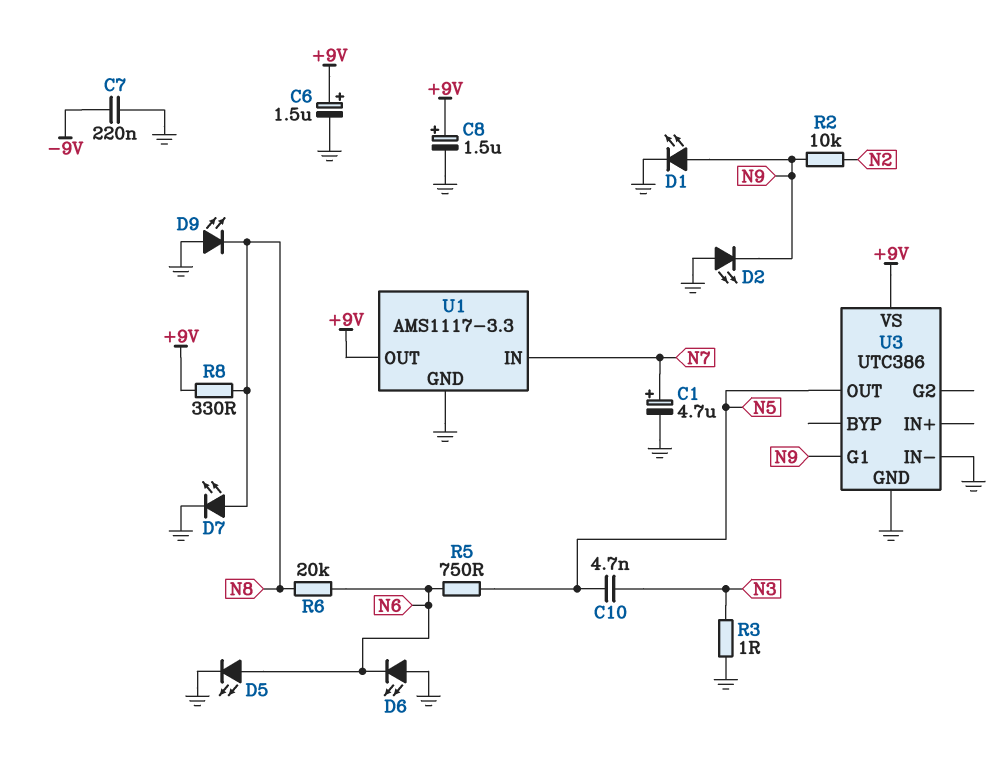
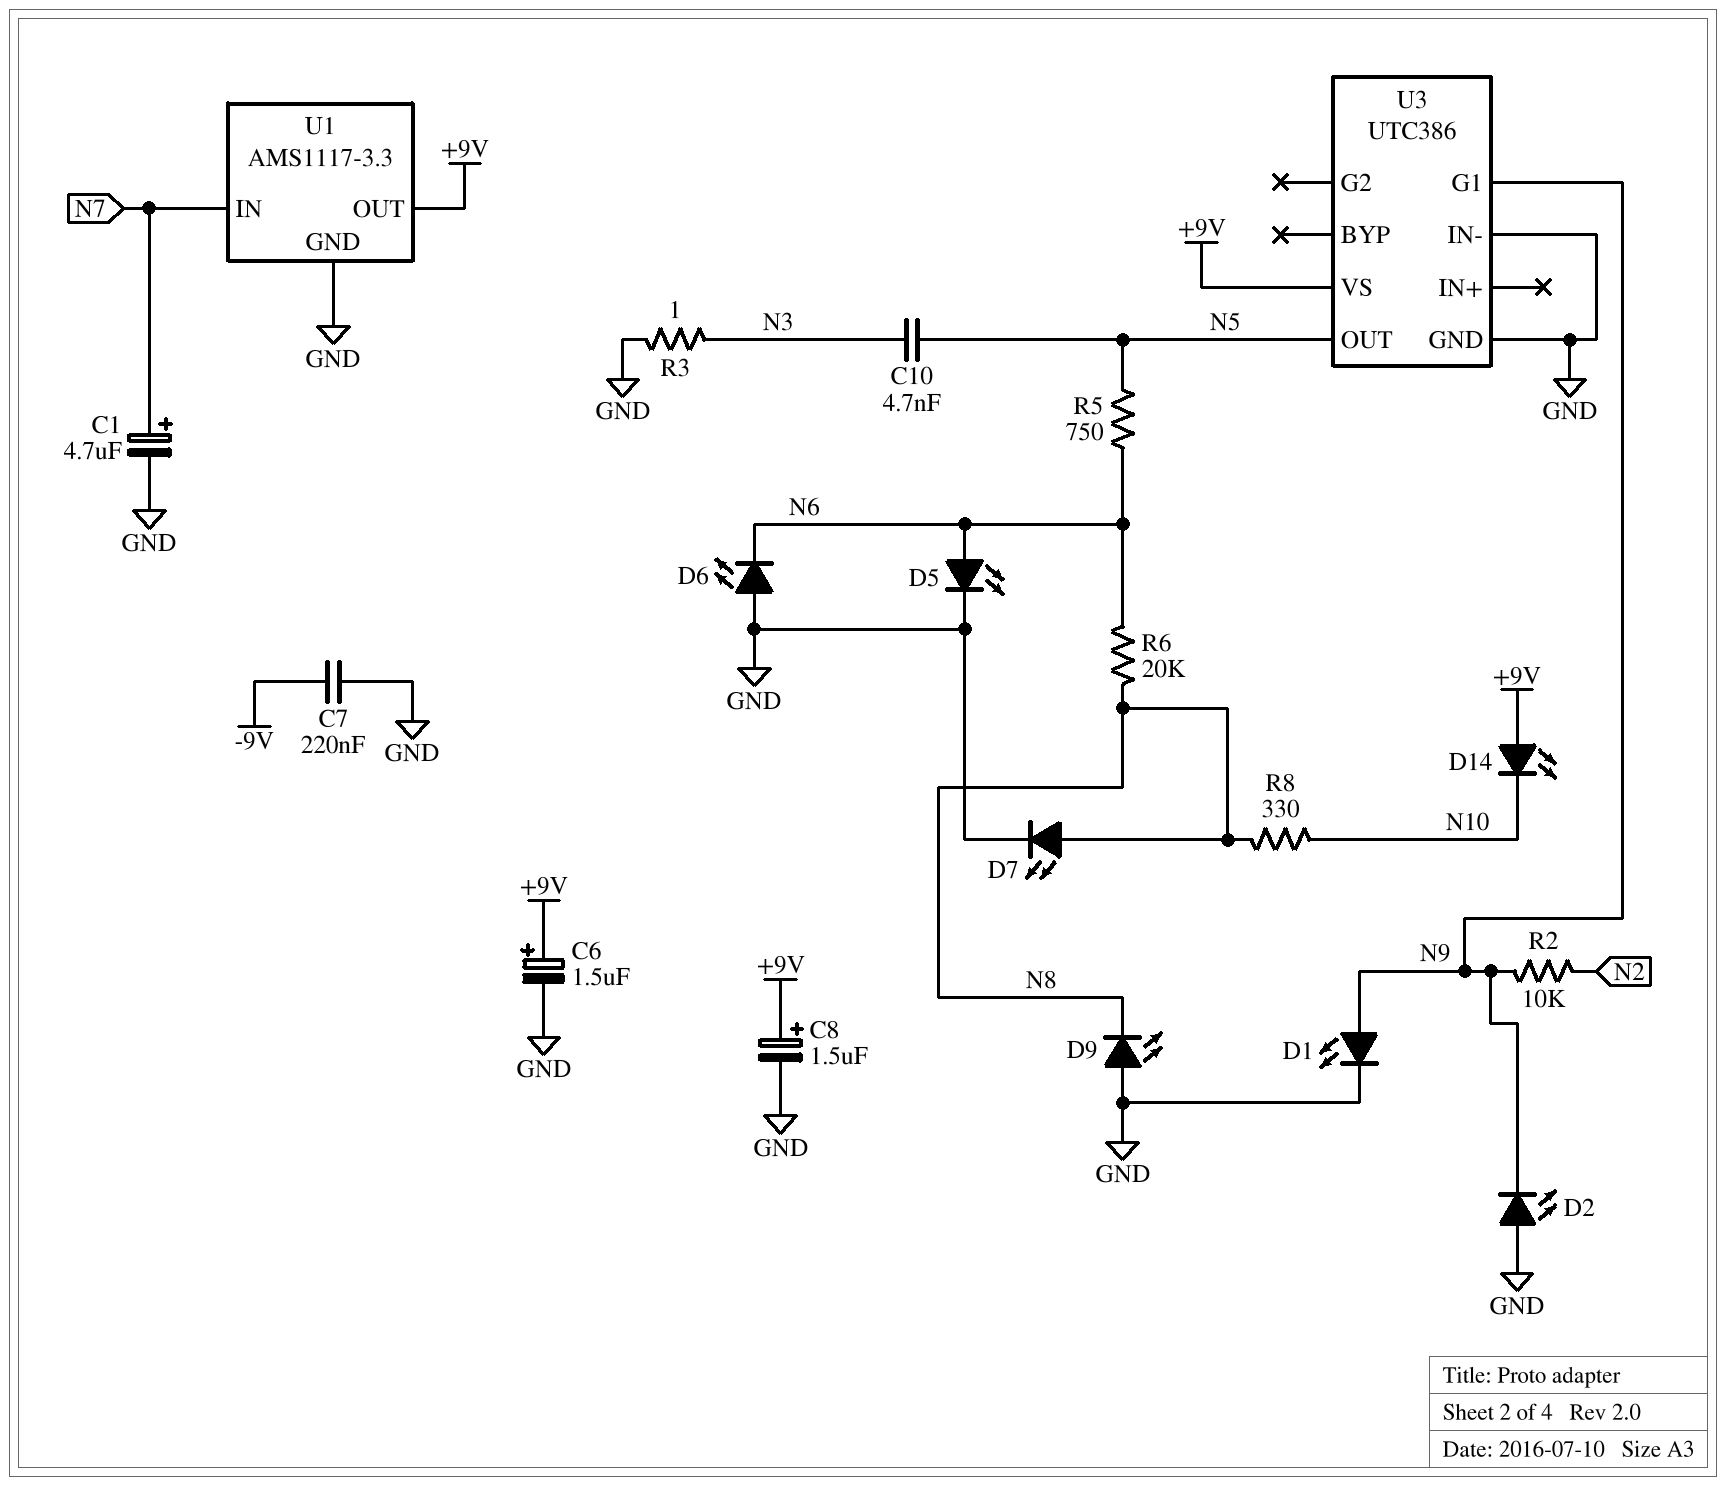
D14: none -> LED (A +9V, K N10)
R8: 330 (+9V, N8) -> 330 (N8, N10)

